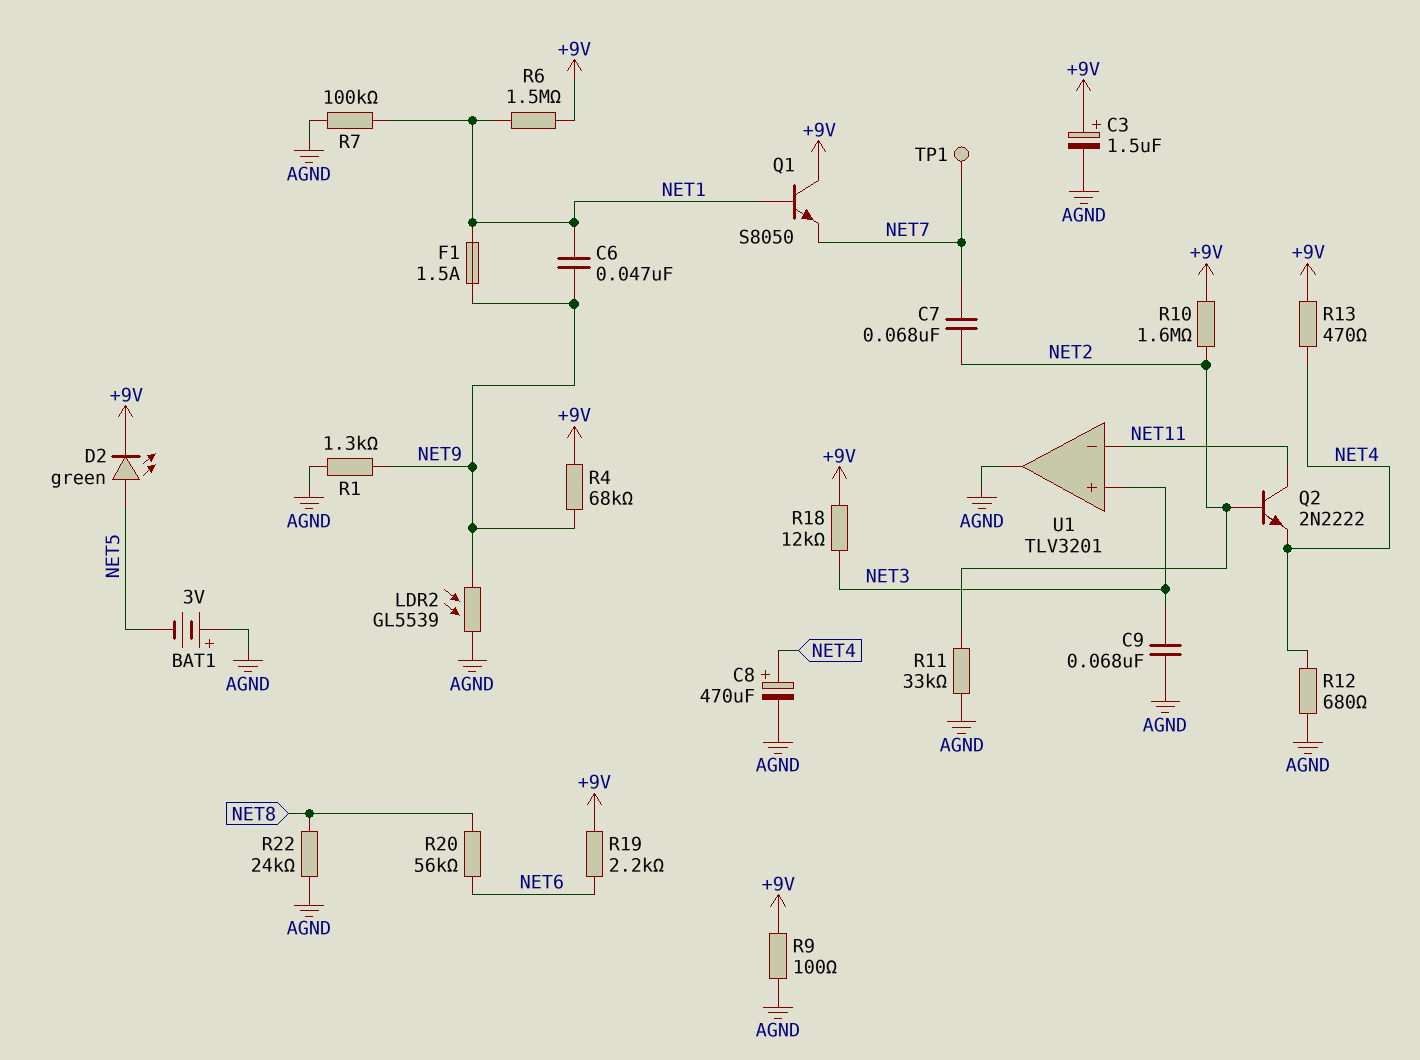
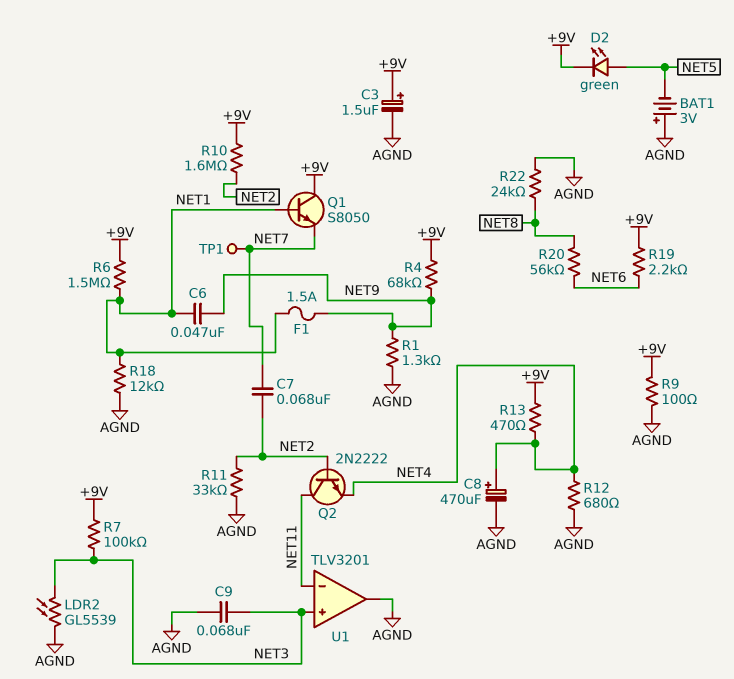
LDR2: GL5539 (AGND, NET9) -> GL5539 (AGND, NET3)
R7: 100k (AGND, NET1) -> 100k (+9V, NET3)
R18: 12k (+9V, NET3) -> 12k (AGND, NET1)

